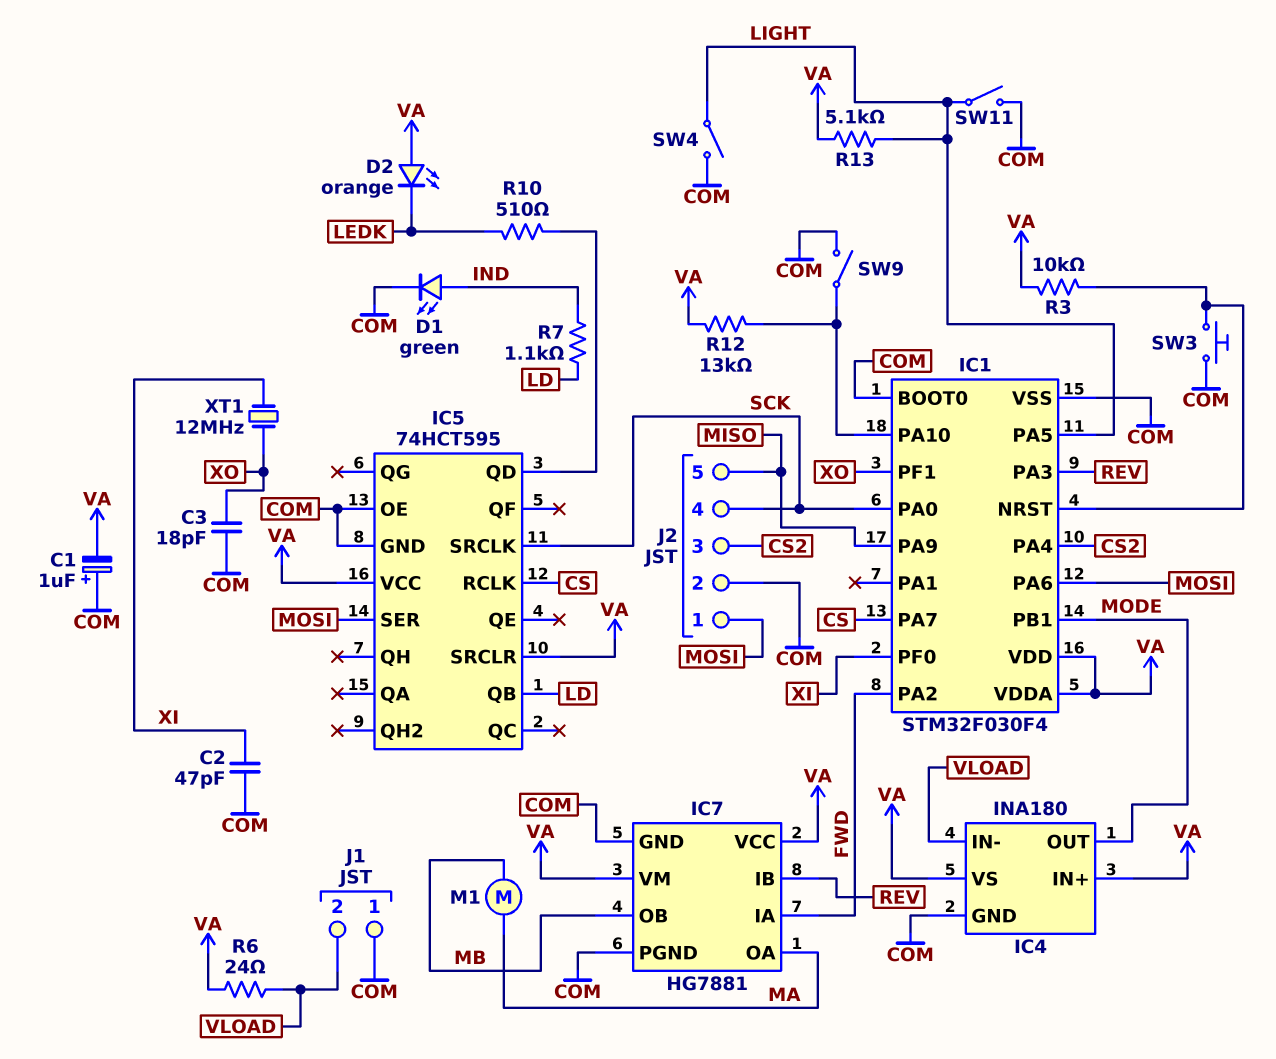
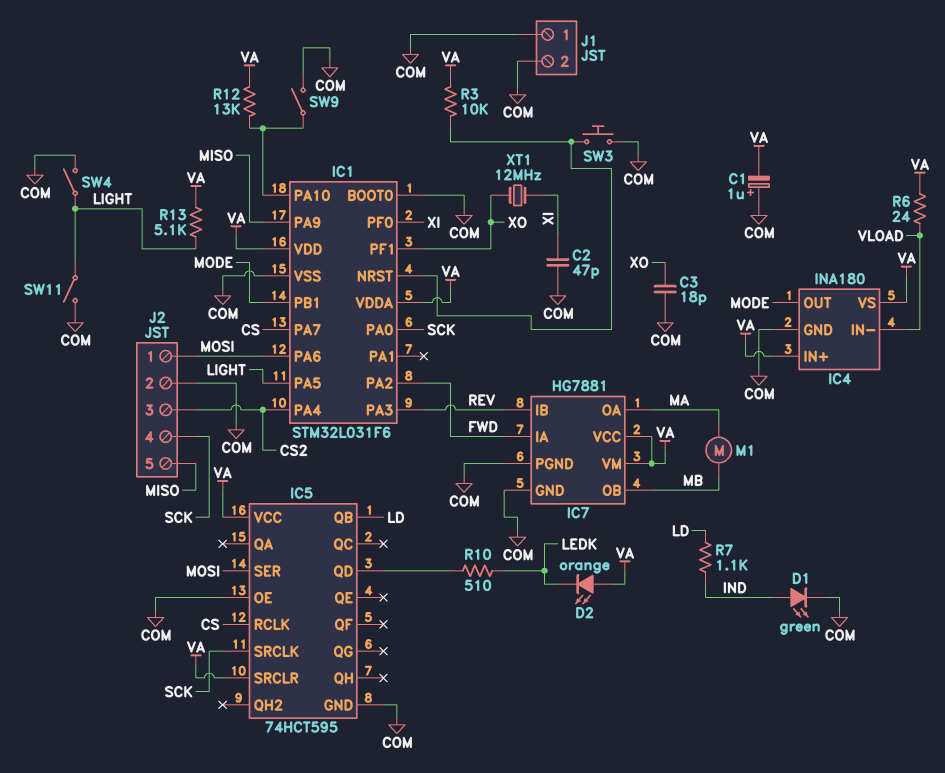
IC1: STM32F030F4 -> STM32L031F6
J1 pin 2: VLOAD -> COM

